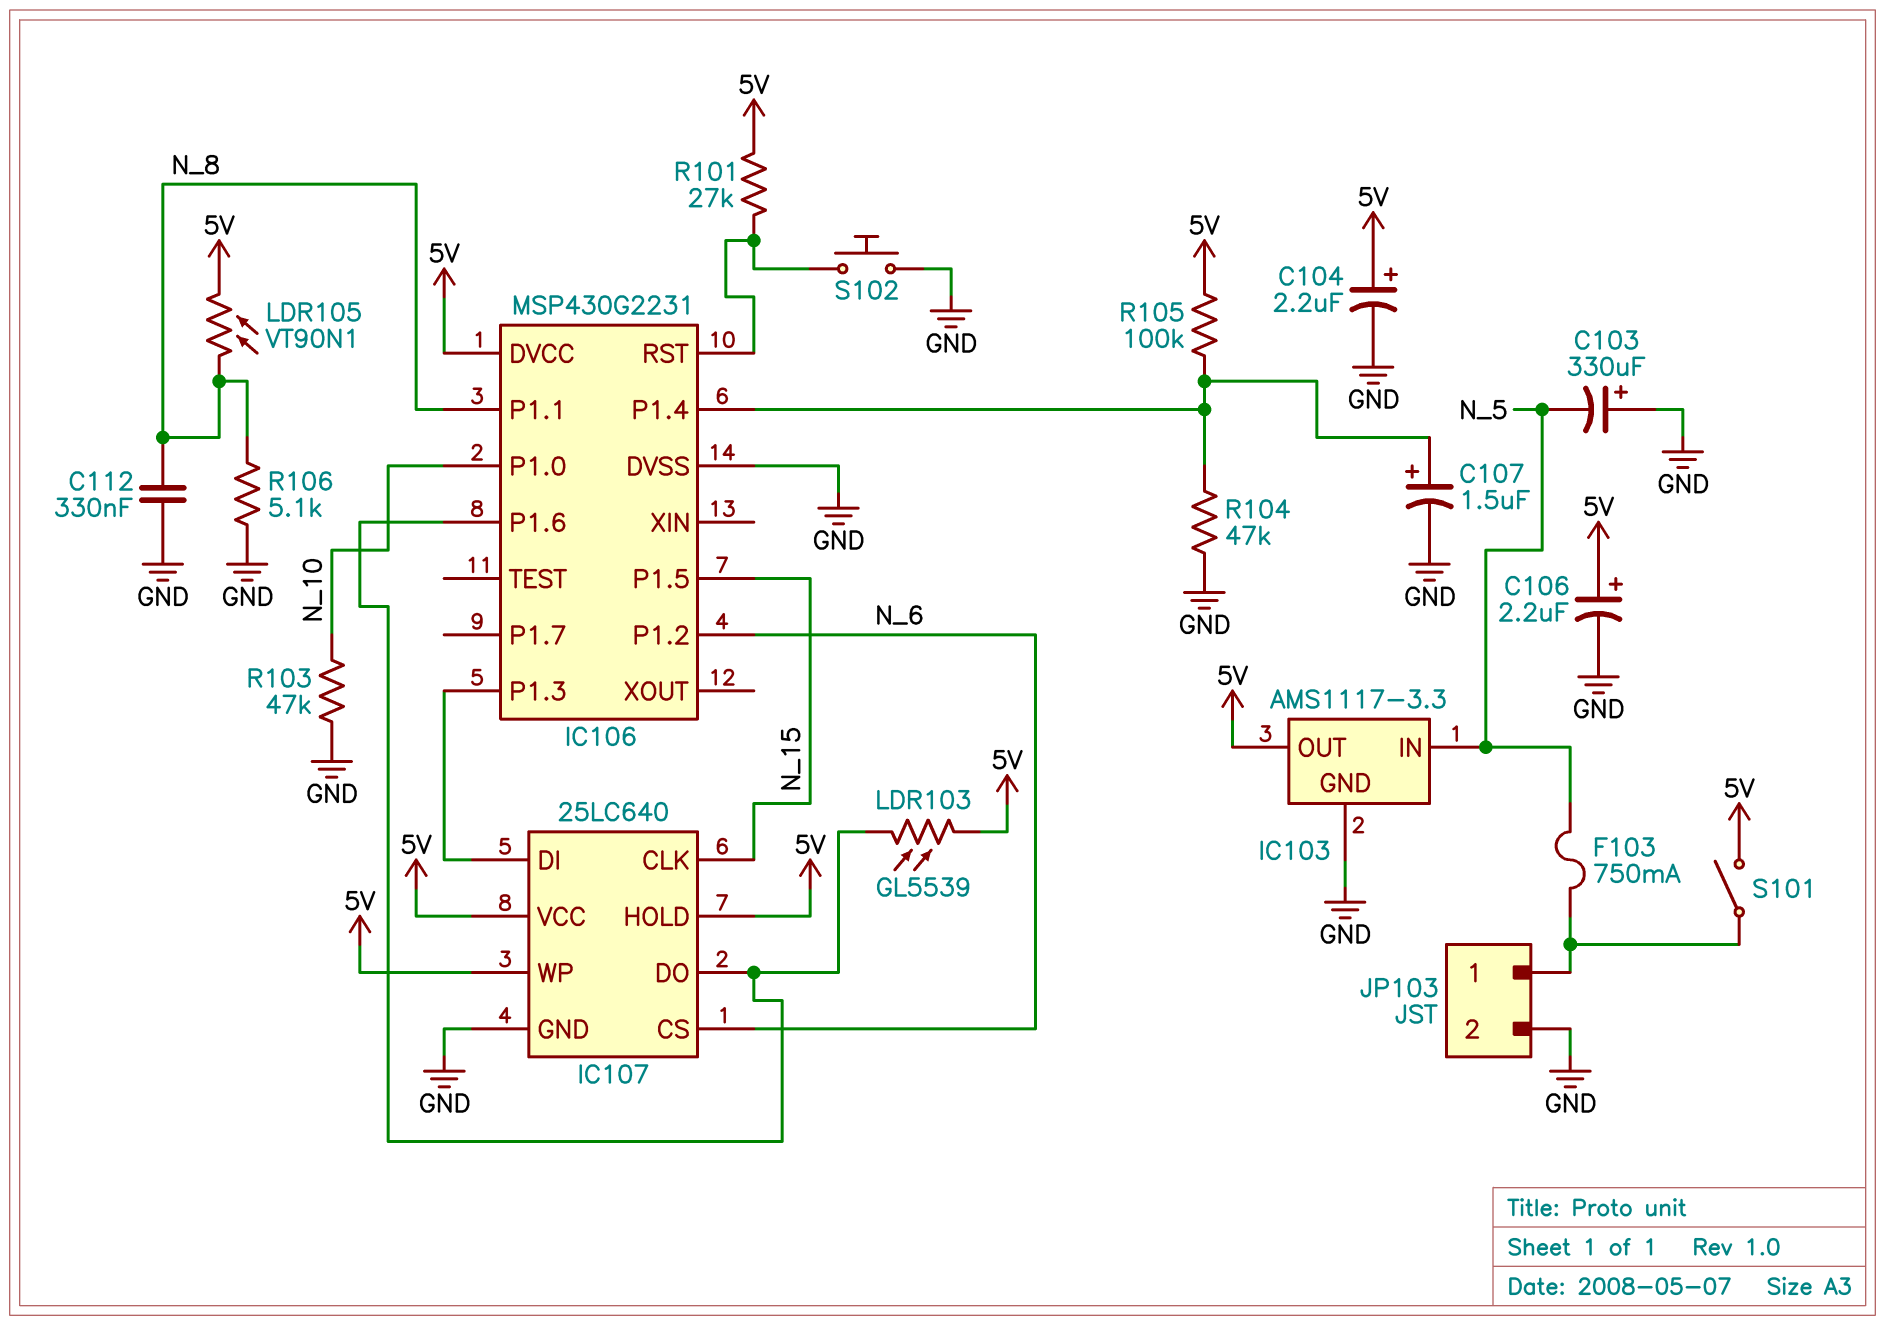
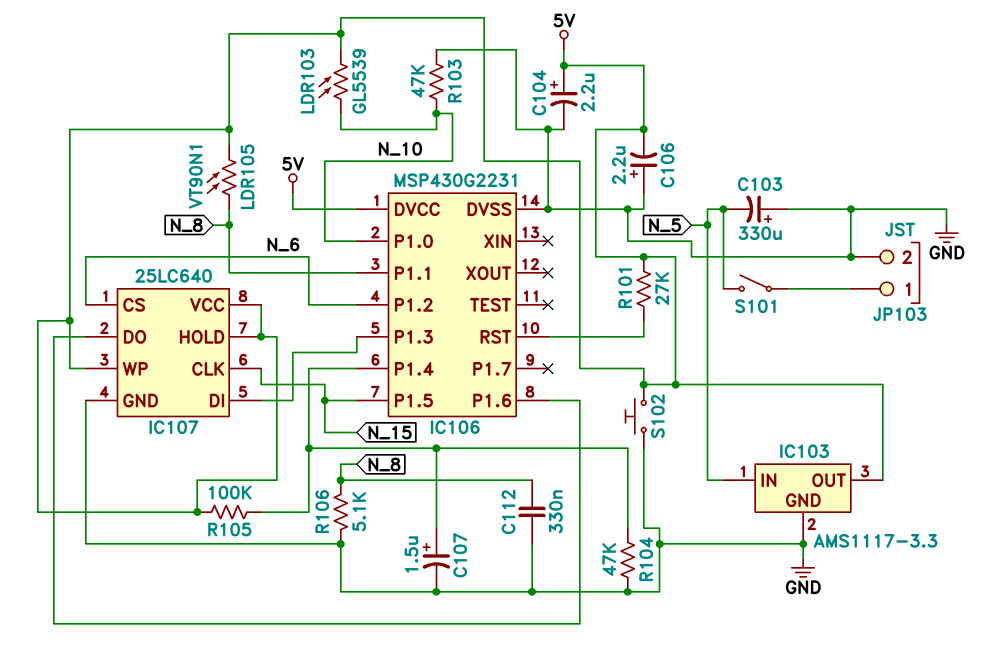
C106: 2.2uF (plus 5V, minus GND) -> 2.2uF (plus GND, minus 5V)
F103: 750mA (JP103/1, N_5) -> none
LDR103: GL5539 (5V, IC106/P1.6) -> GL5539 (5V, N_10)
S101: switch (5V, JP103/1) -> switch (JP103/1, N_5)
S102: button (GND, IC106/RST) -> button (5V, GND)

